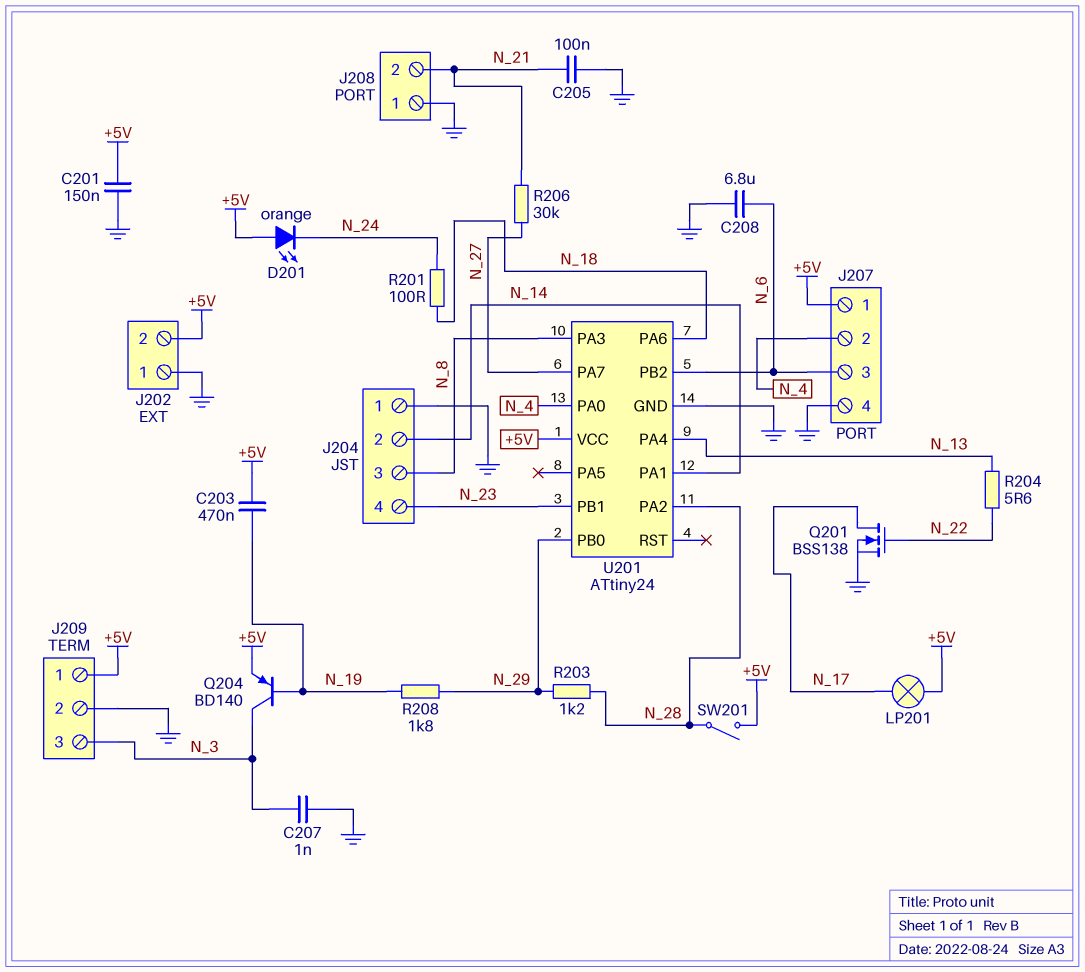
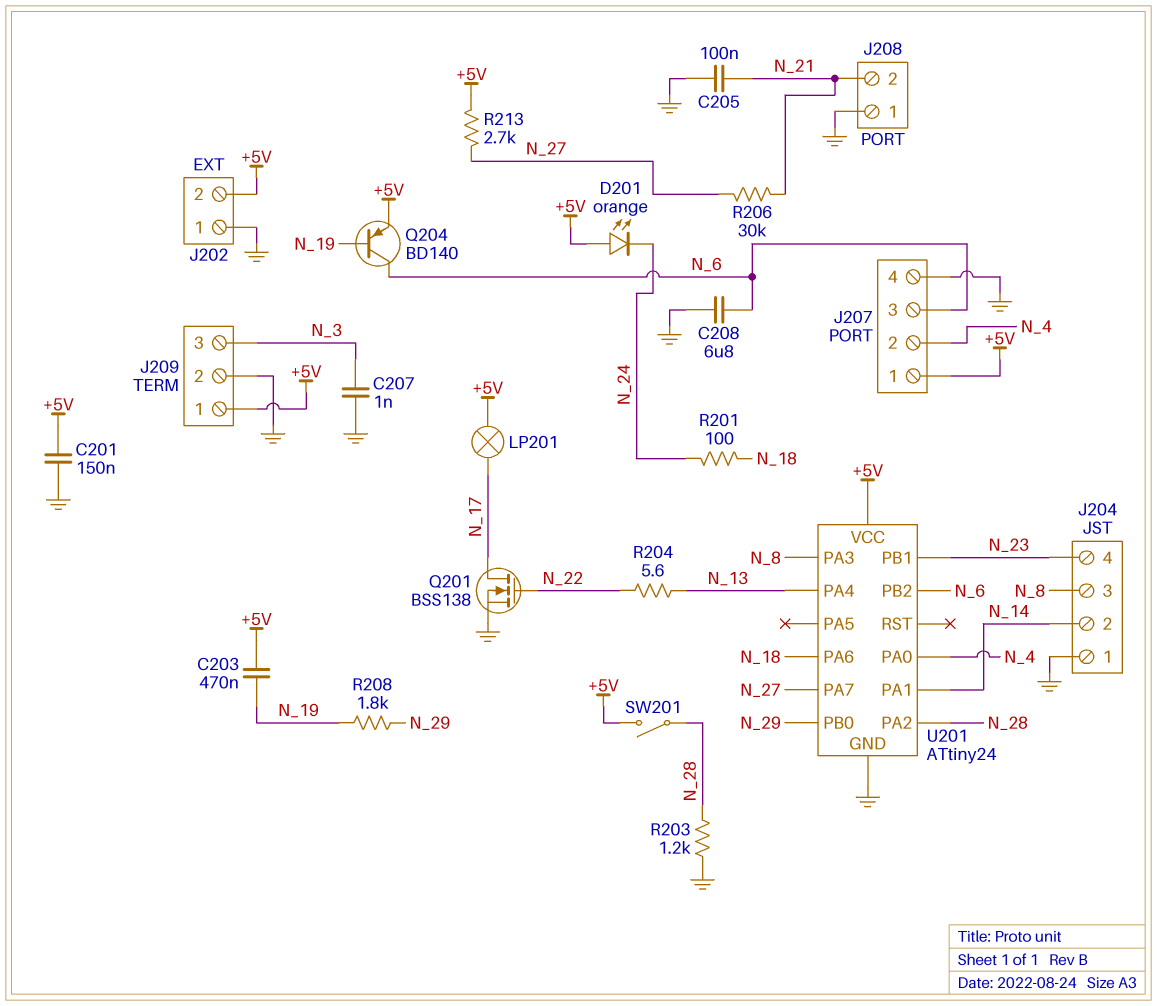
Q204: PNP BD140 (B N_19, C N_3, E +5V) -> PNP BD140 (B N_19, C N_6, E +5V)
R203: 1.2k (N_28, N_29) -> 1.2k (GND, N_28)
R213: none -> 2.7k (+5V, N_27)

